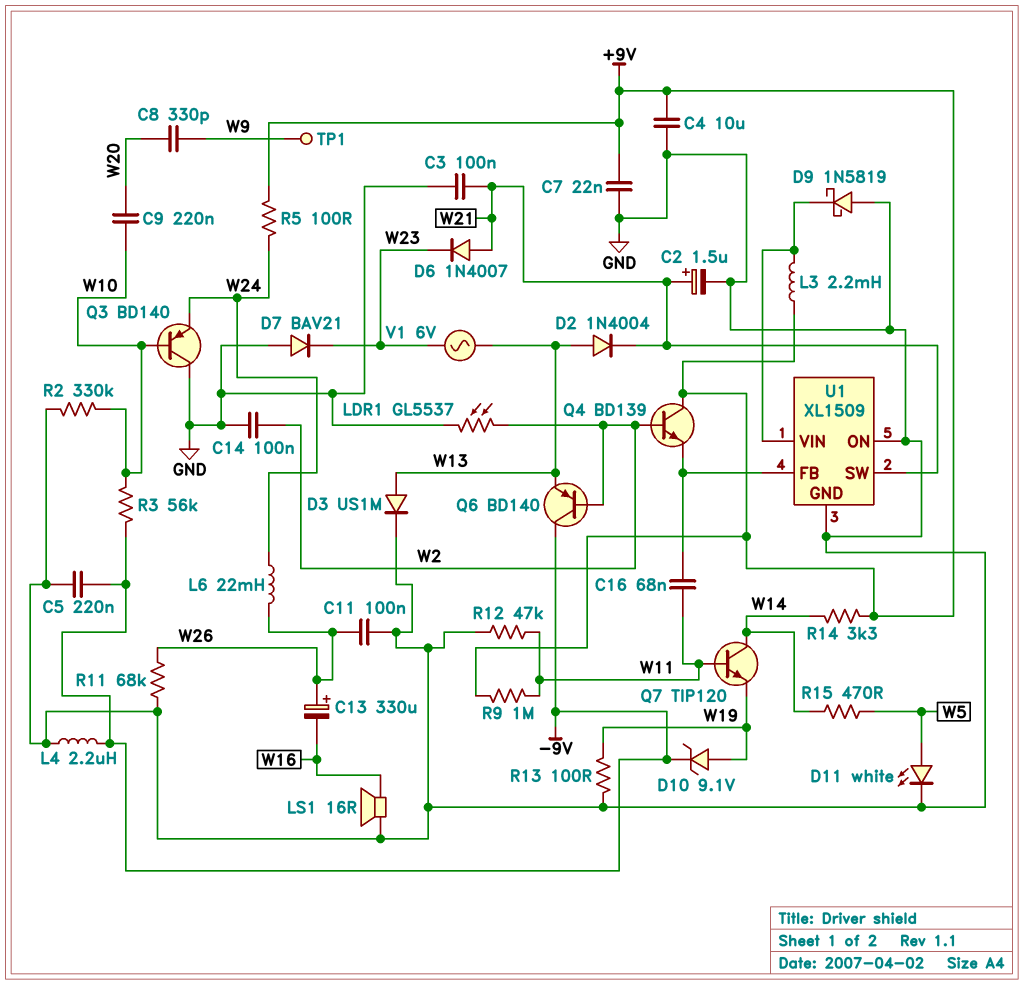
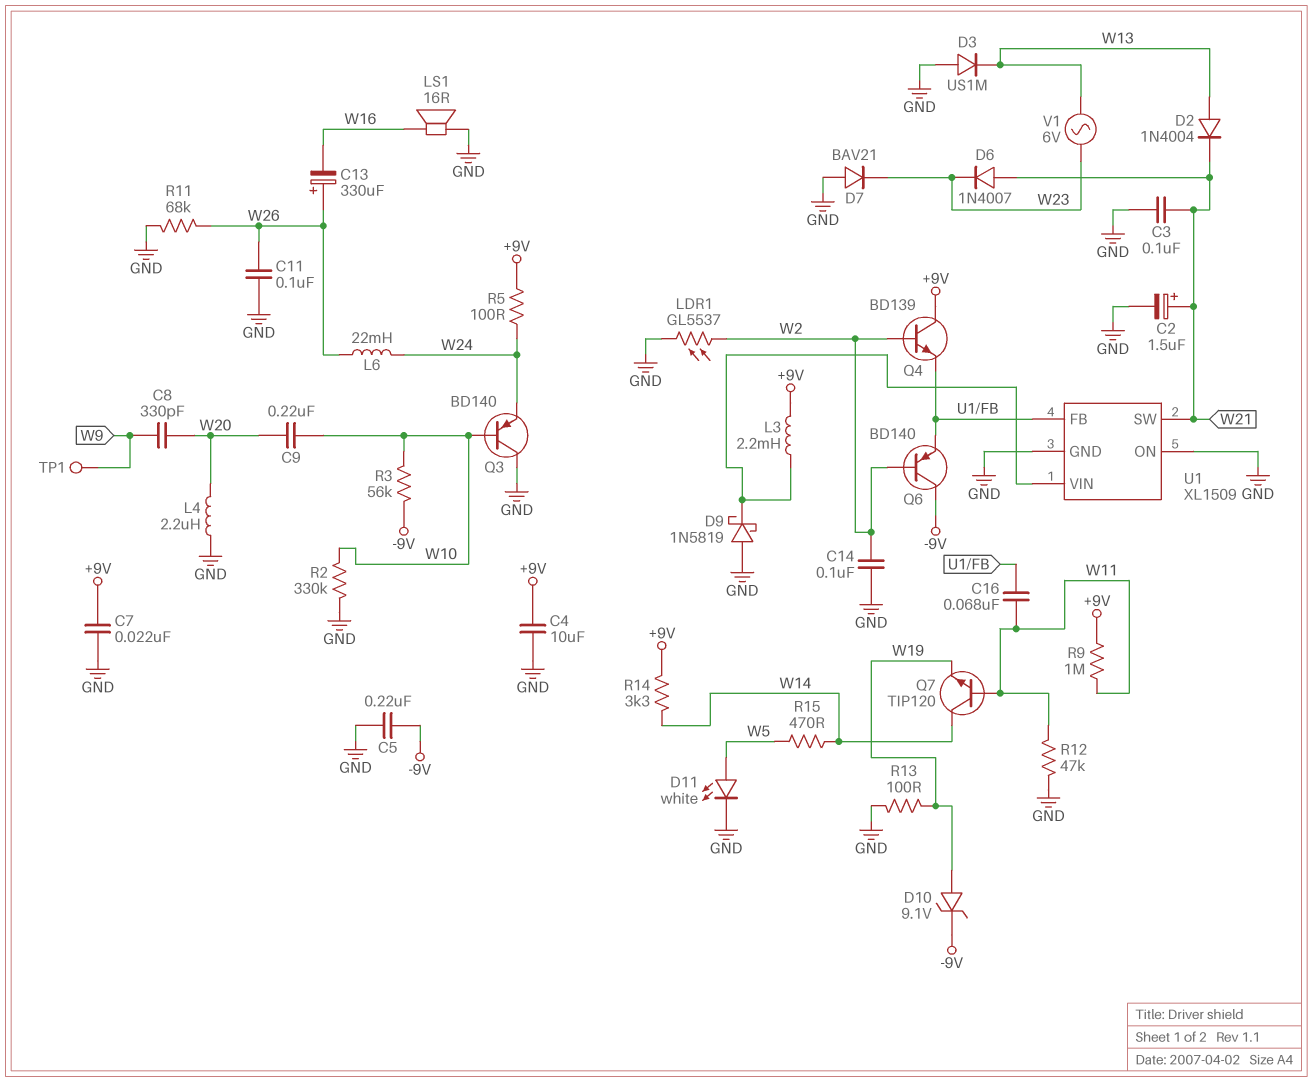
D3: diode US1M (A W13, K GND) -> diode US1M (A GND, K W13)
L4: 2.2uH (-9V, GND) -> 2.2uH (GND, W20)
Q6: PNP BD140 (B W2, C -9V, E W13) -> PNP BD140 (B W2, C -9V, E U1/FB)

